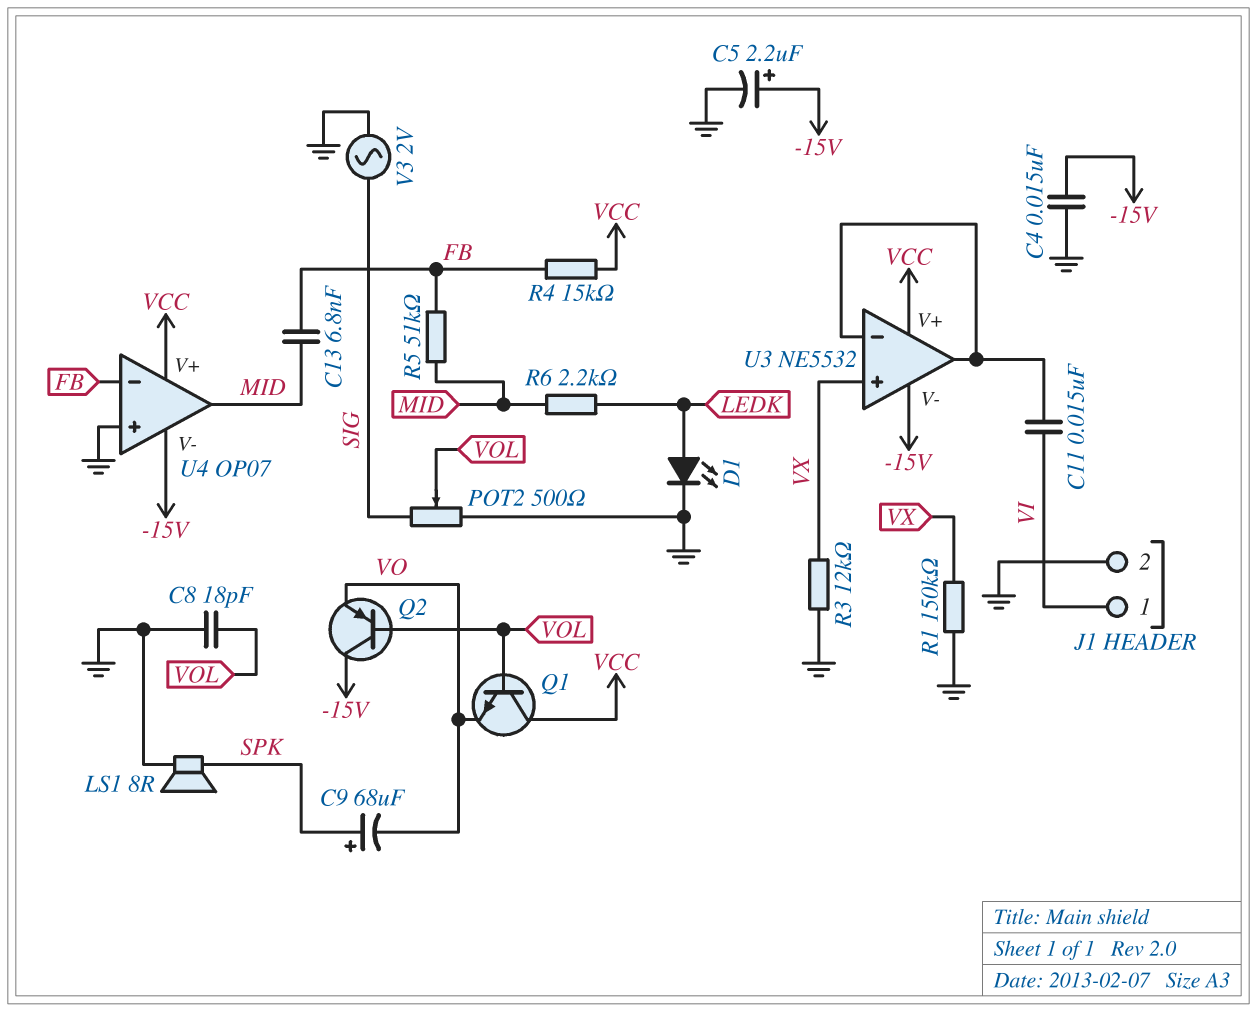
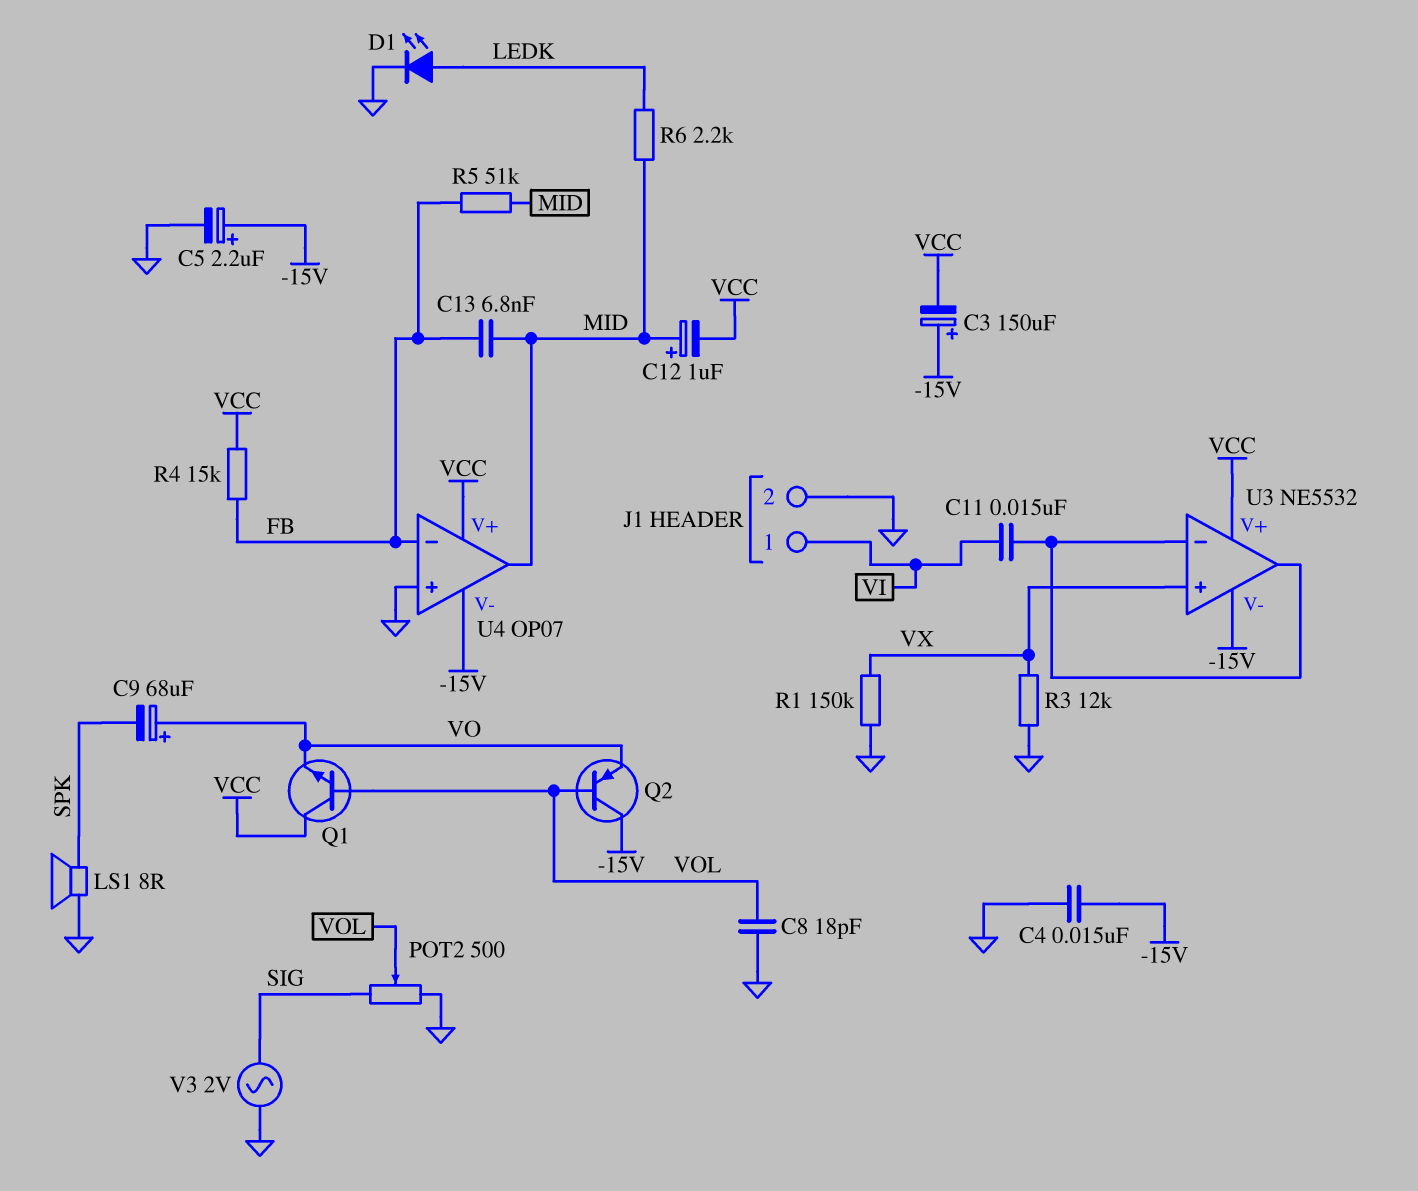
C3: none -> 150uF (plus -15V, minus VCC)
C9: 68uF (plus SPK, minus VO) -> 68uF (plus VO, minus SPK)
C12: none -> 1uF (plus MID, minus VCC)

